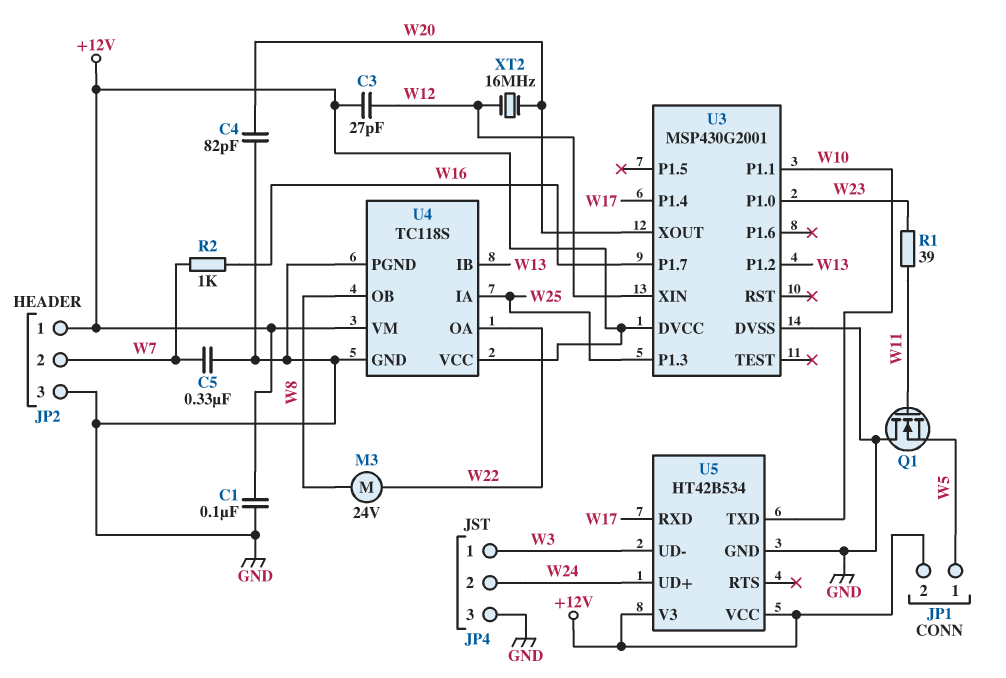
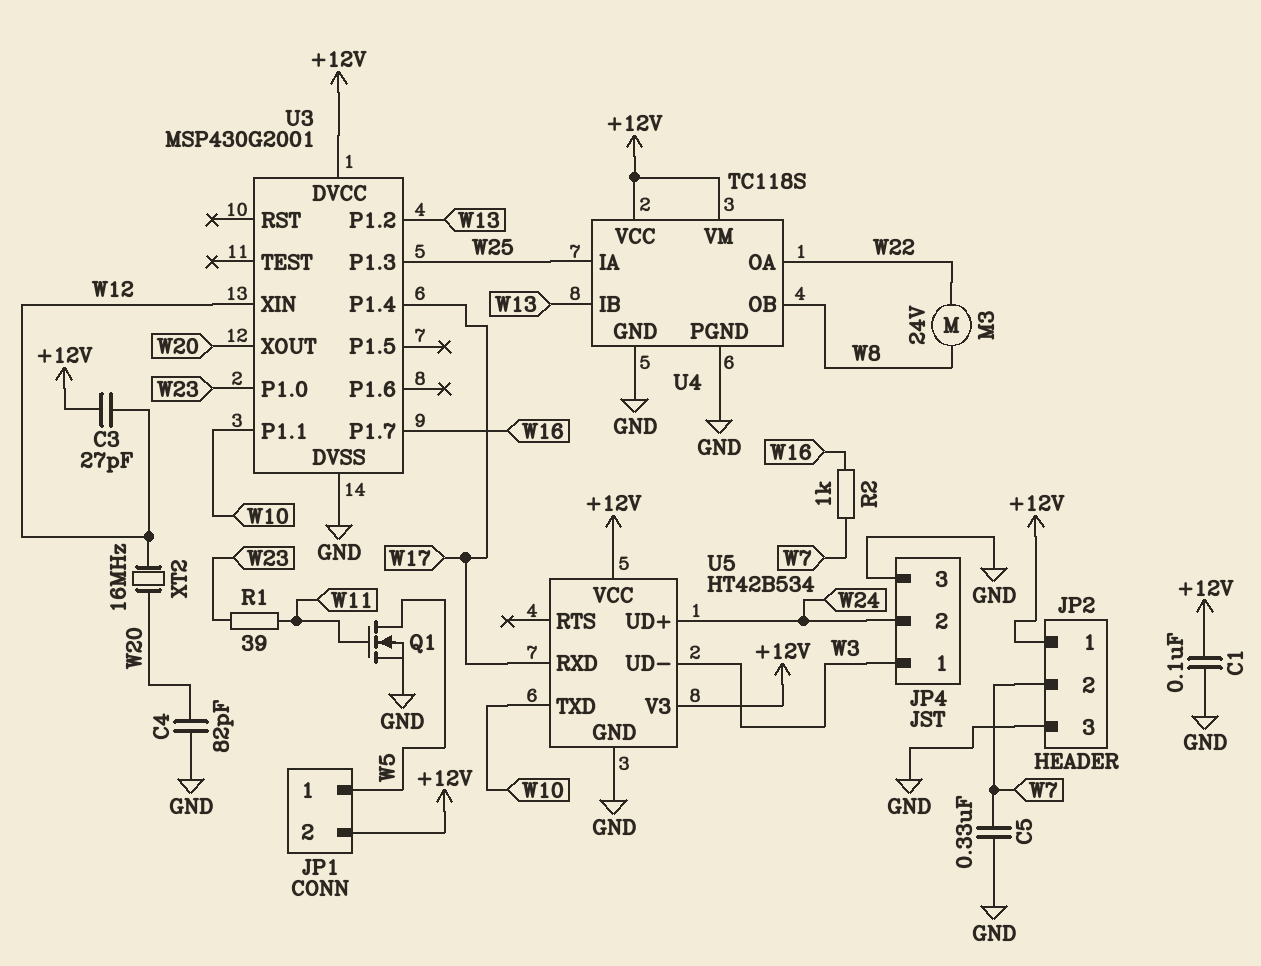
Q1: NMOS (G W11, D GND, S W5) -> NMOS (G W11, D W5, S GND)

